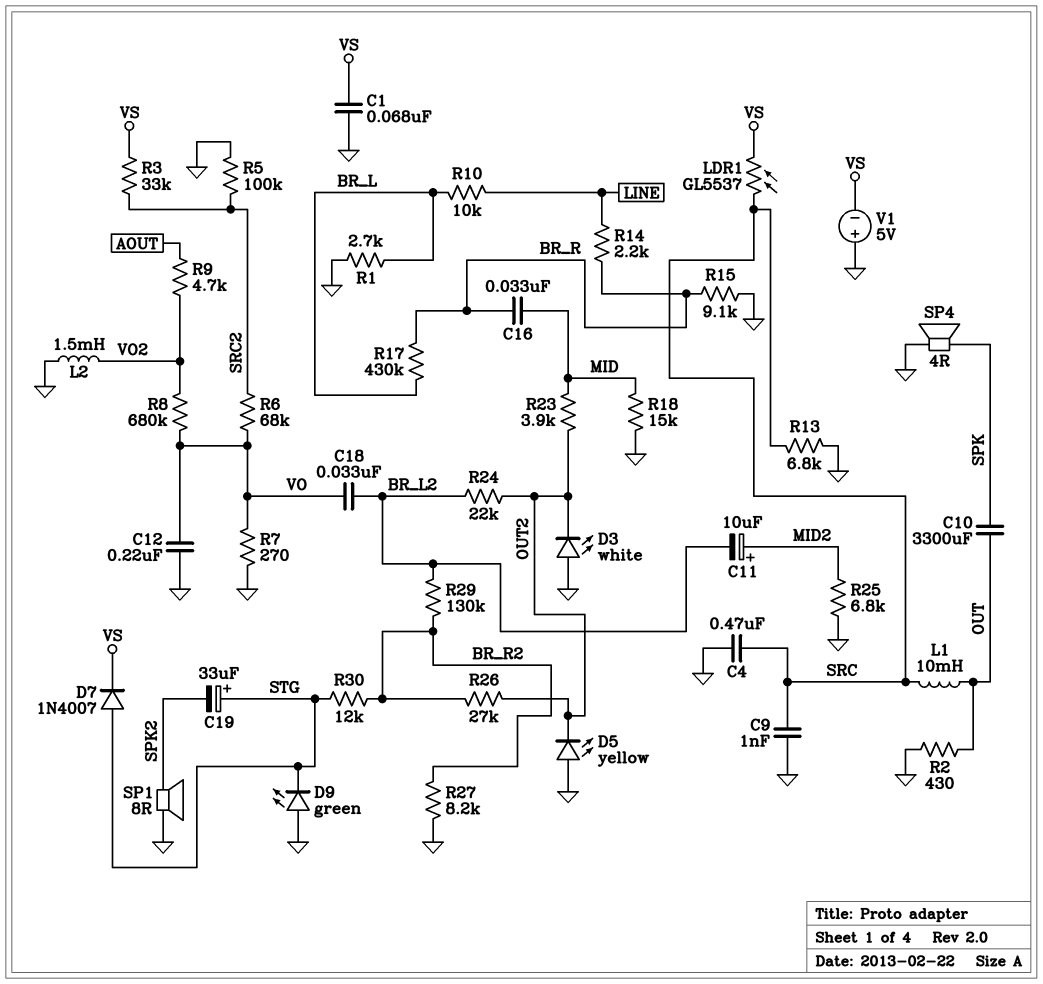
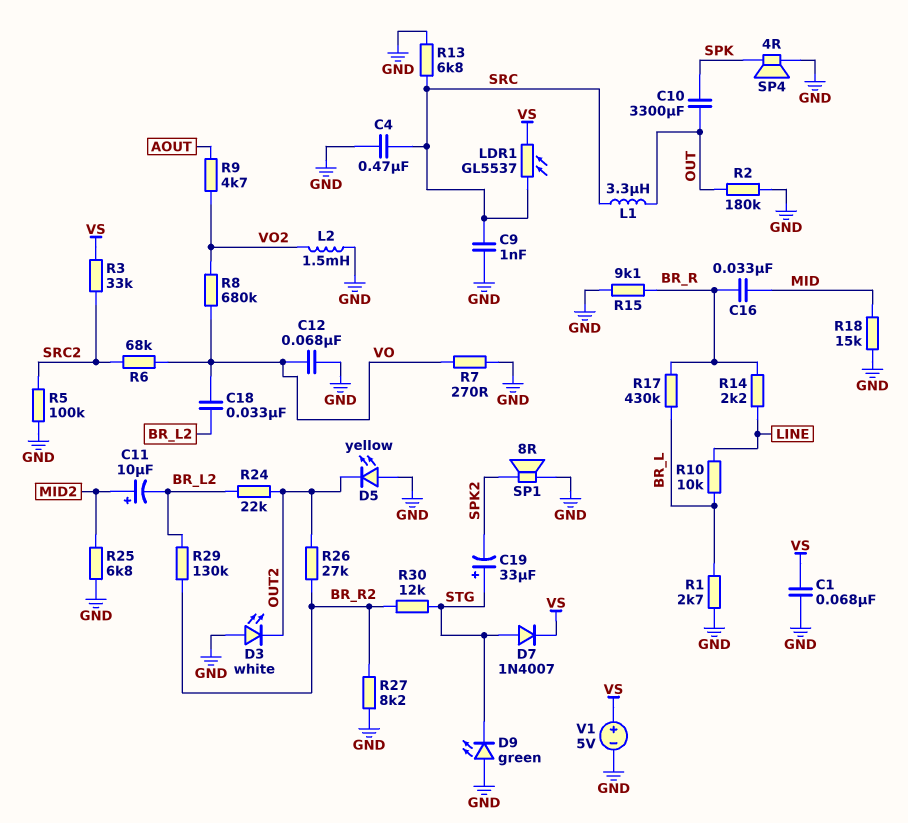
C12: 220nF (GND, VO) -> 68nF (GND, VO)
L1: 10mH (OUT, SRC) -> 3.3uH (OUT, SRC)
R2: 430 (GND, OUT) -> 180k (GND, OUT)
R23: 3.9k (MID, OUT2) -> none
V1: 5V (plus GND, minus VS) -> 5V (plus VS, minus GND)

